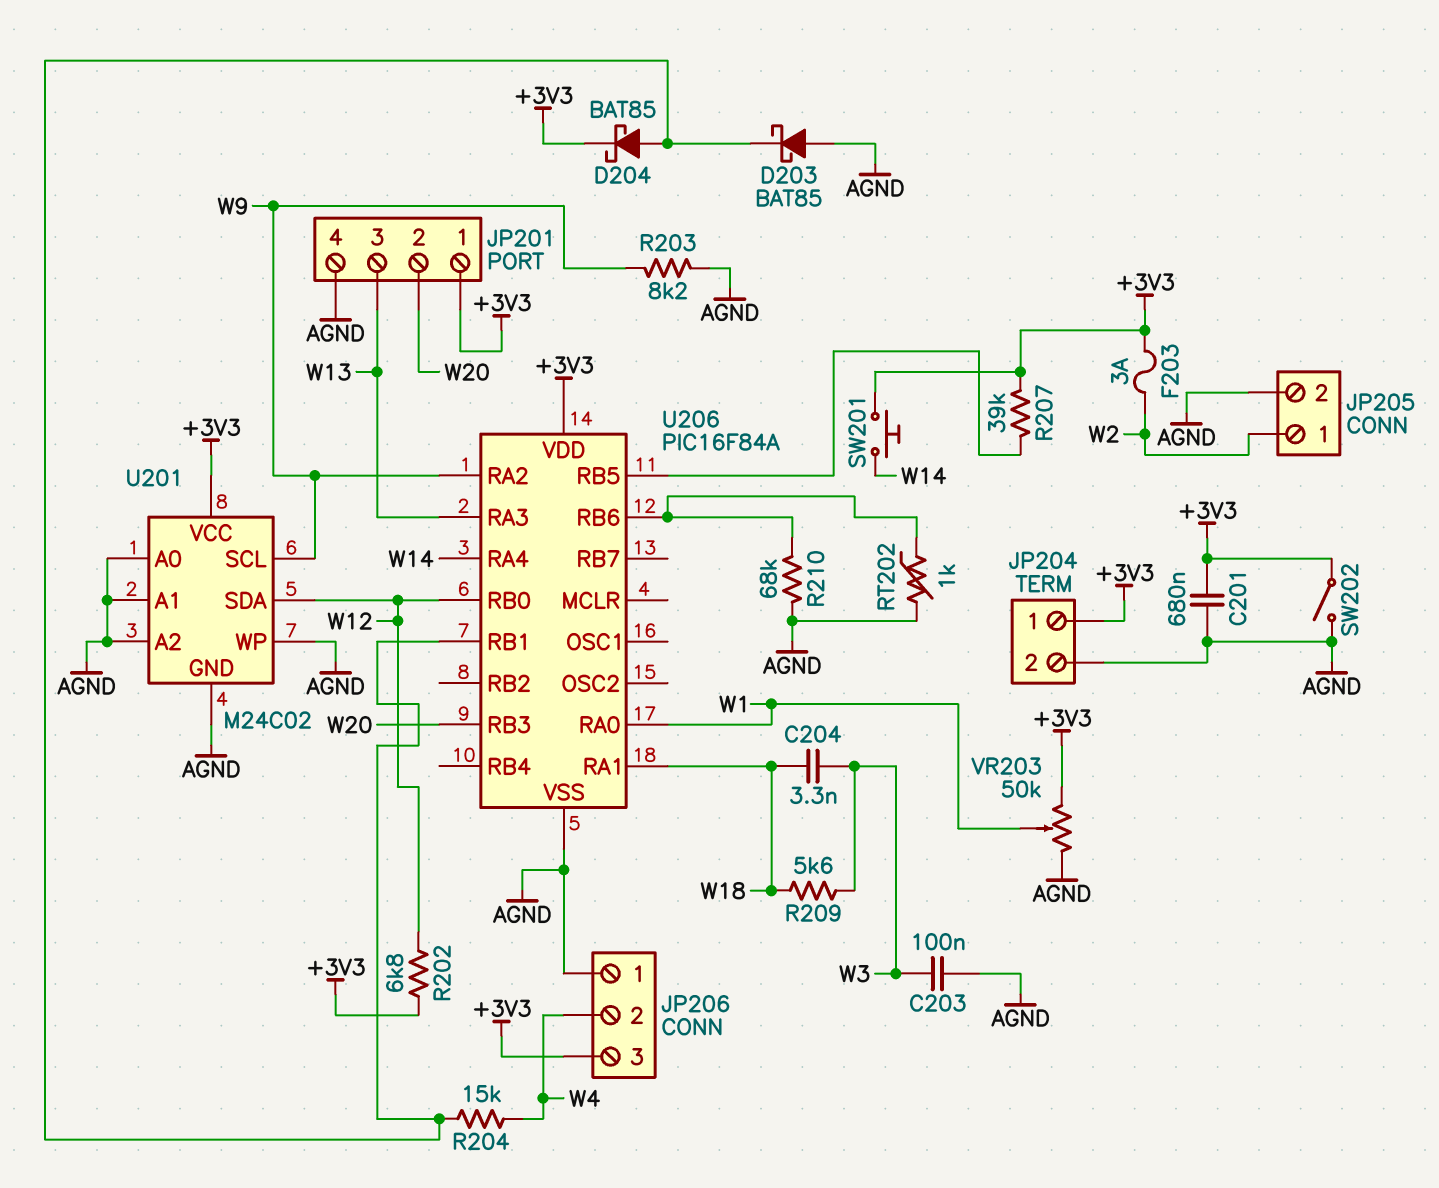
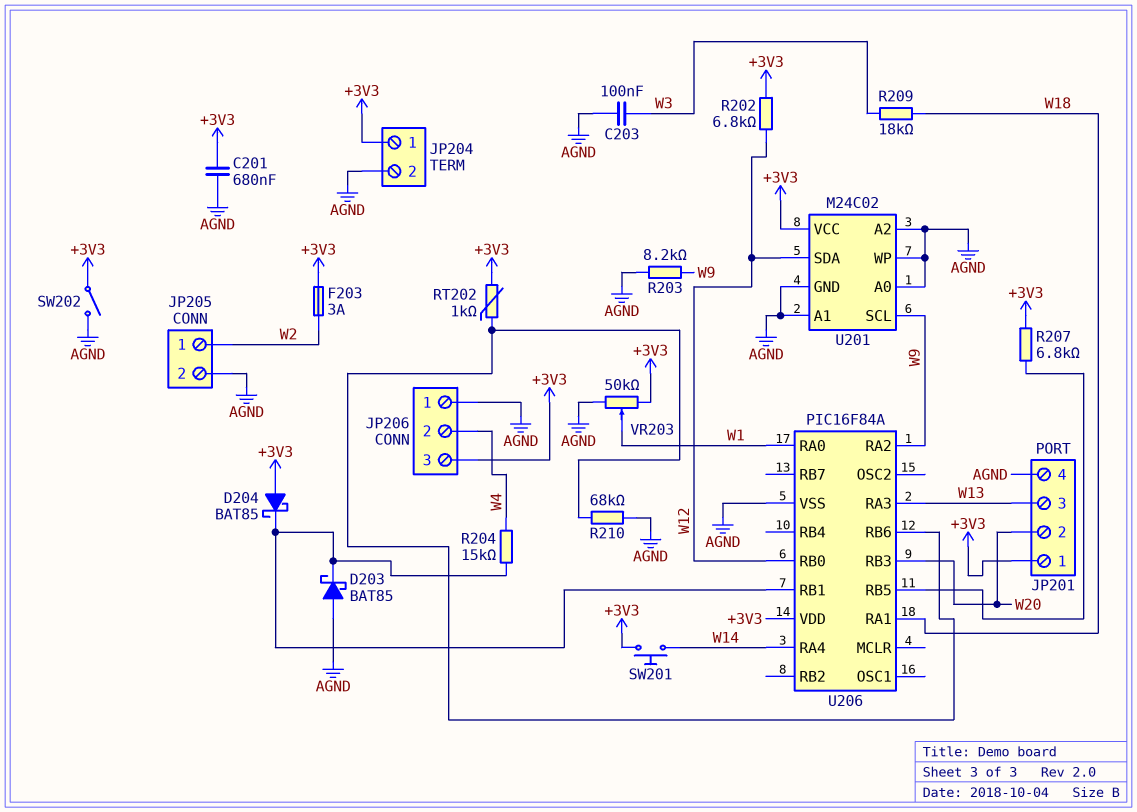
C204: 3.3nF (W3, W18) -> none
D204: schottky BAT85 (A U206/RB1, K +3V3) -> schottky BAT85 (A +3V3, K U206/RB1)
R207: 39k (+3V3, U206/RB5) -> 6.8k (+3V3, U206/RB5)
R209: 5.6k (W3, W18) -> 18k (W3, W18)
RT202: 1k (AGND, U206/RB6) -> 1k (+3V3, U206/RB6)

